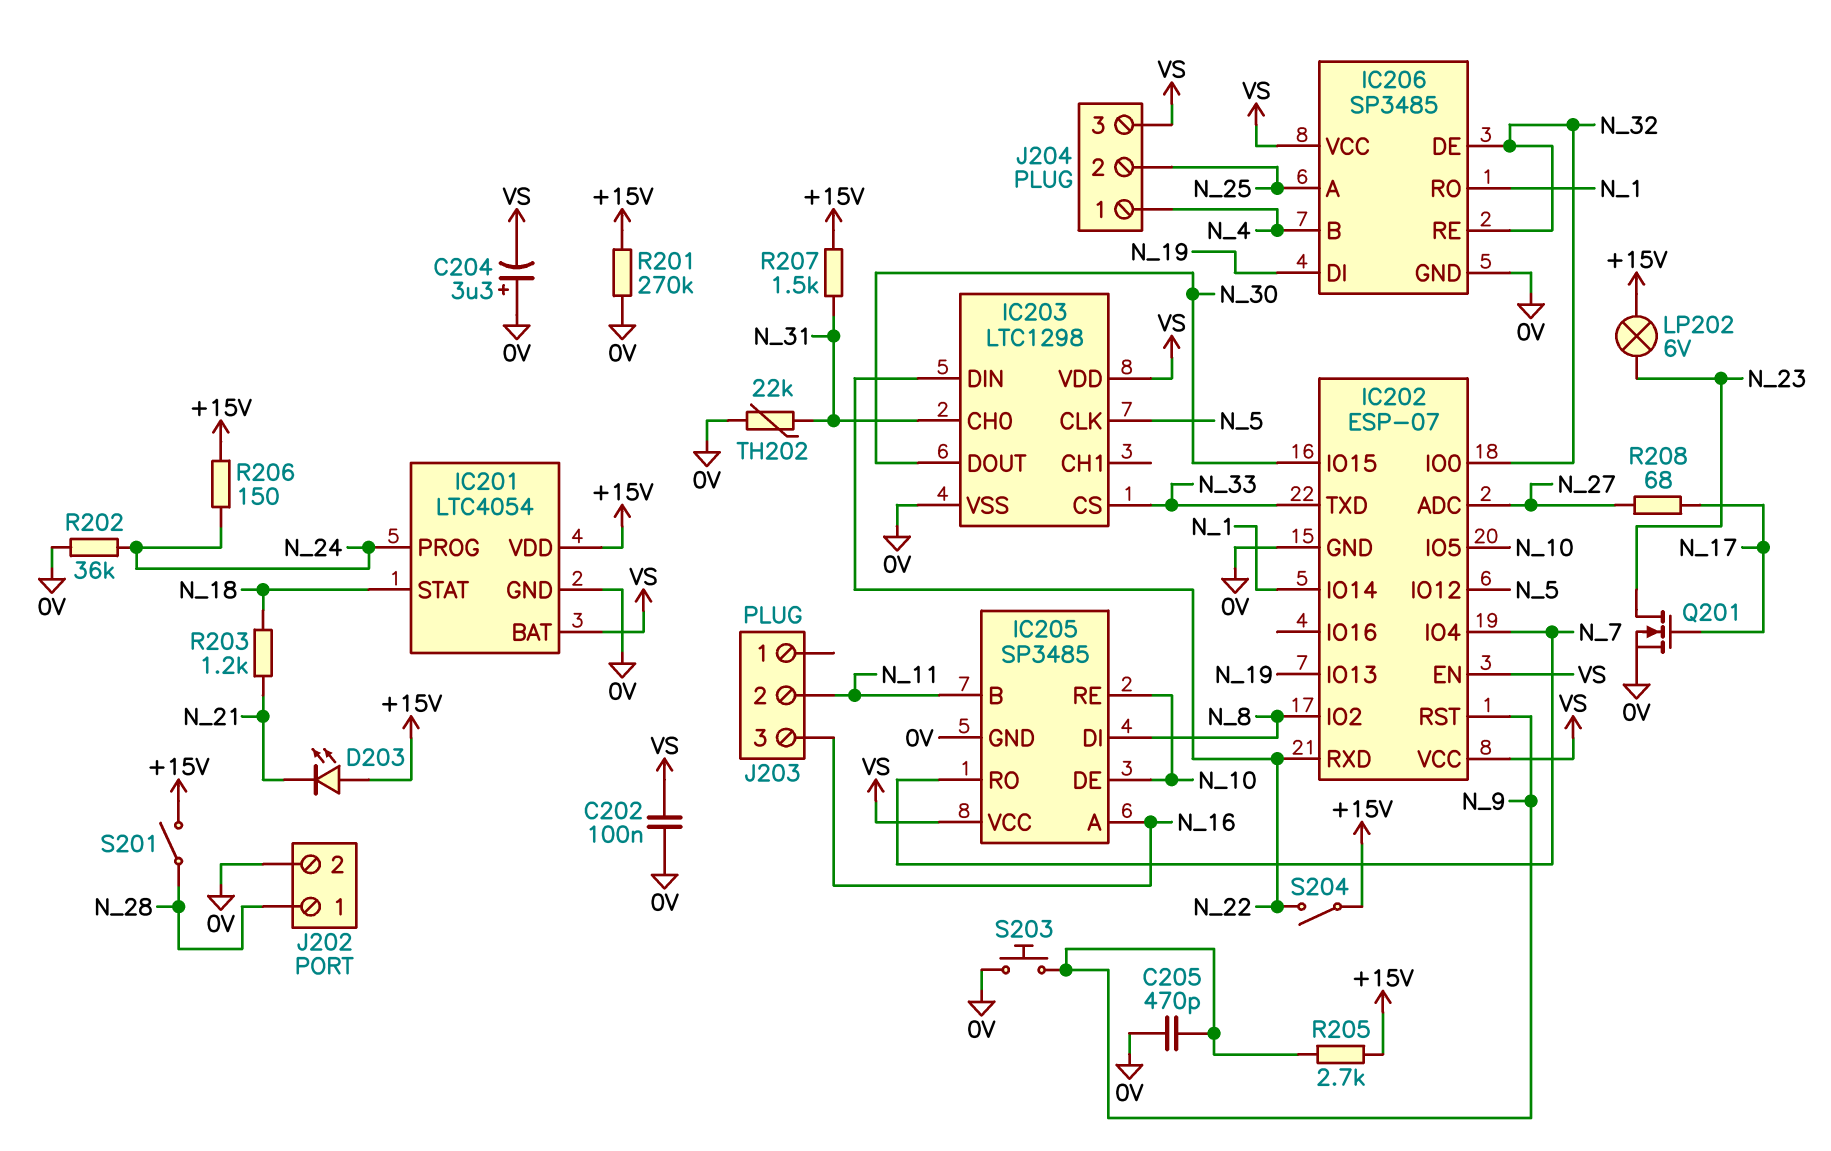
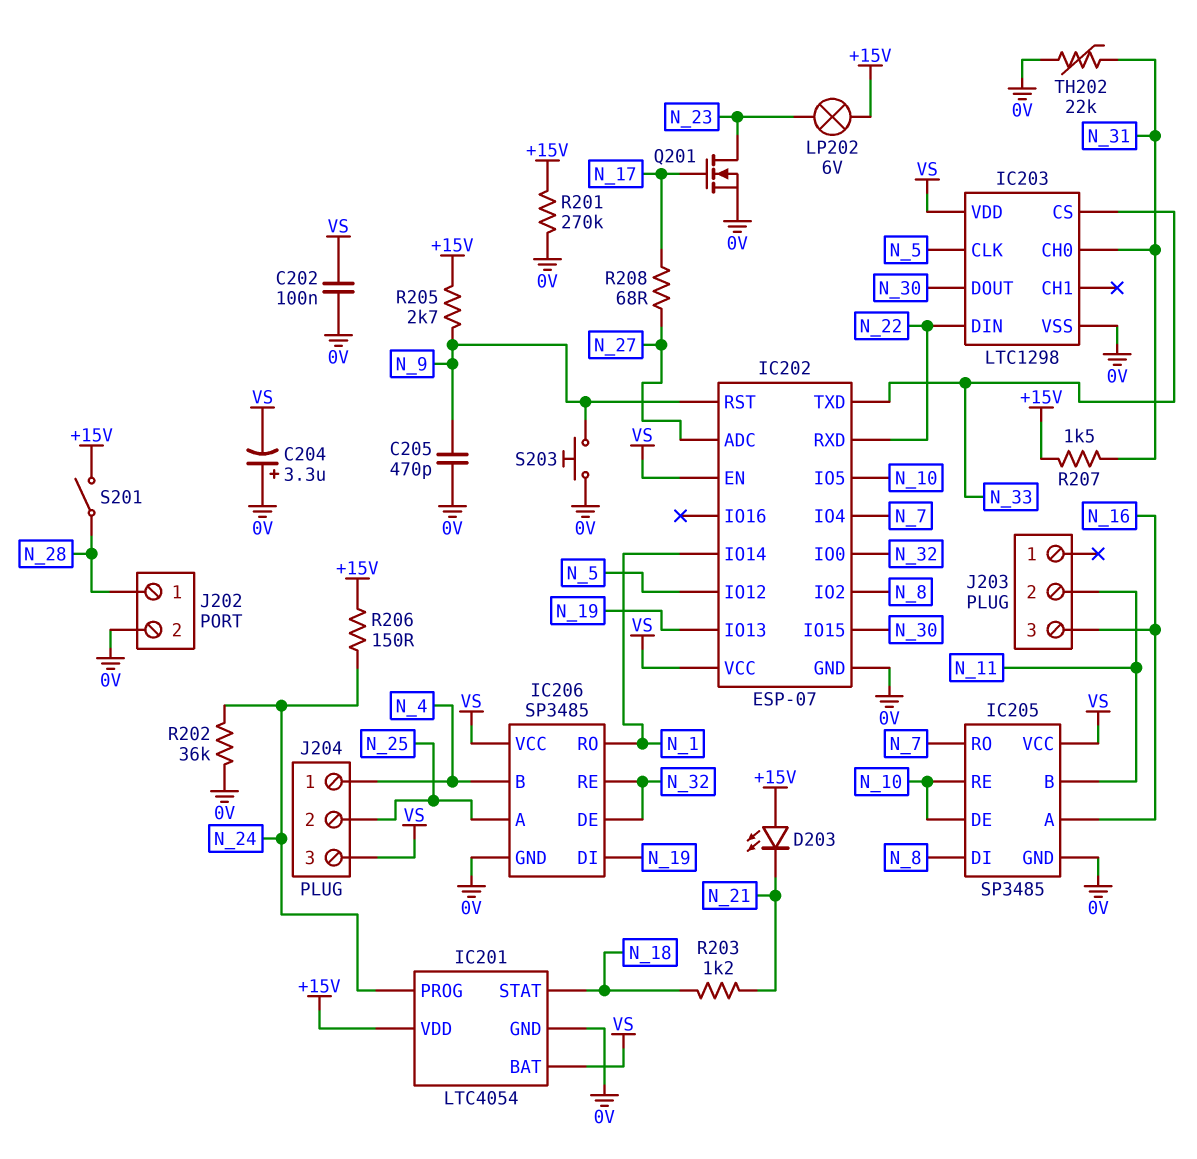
S204: switch (+15V, N_22) -> none

